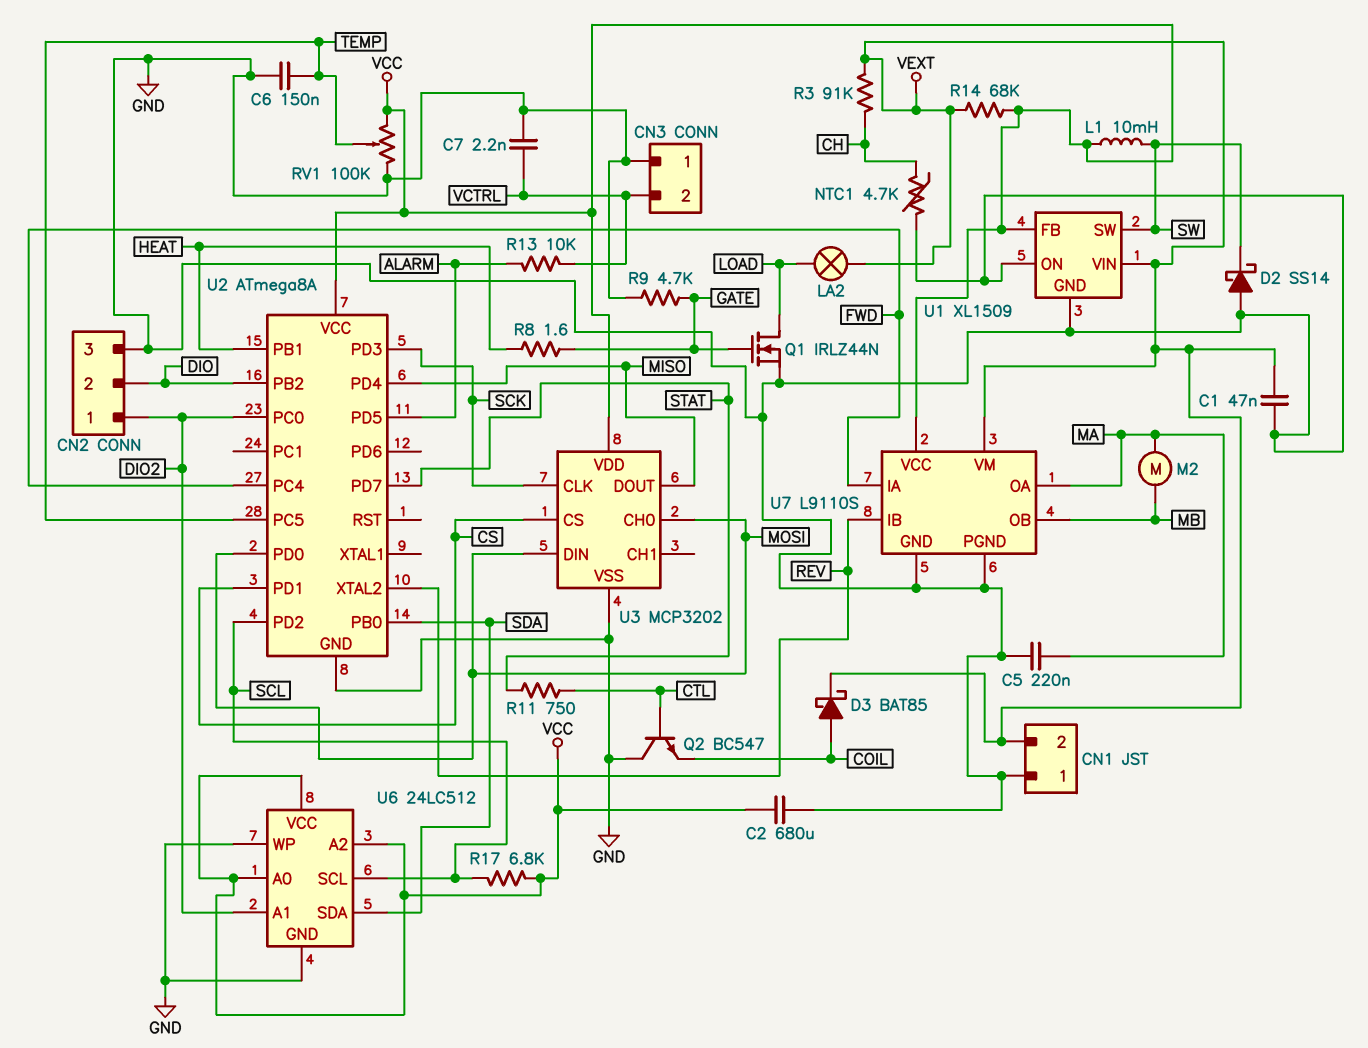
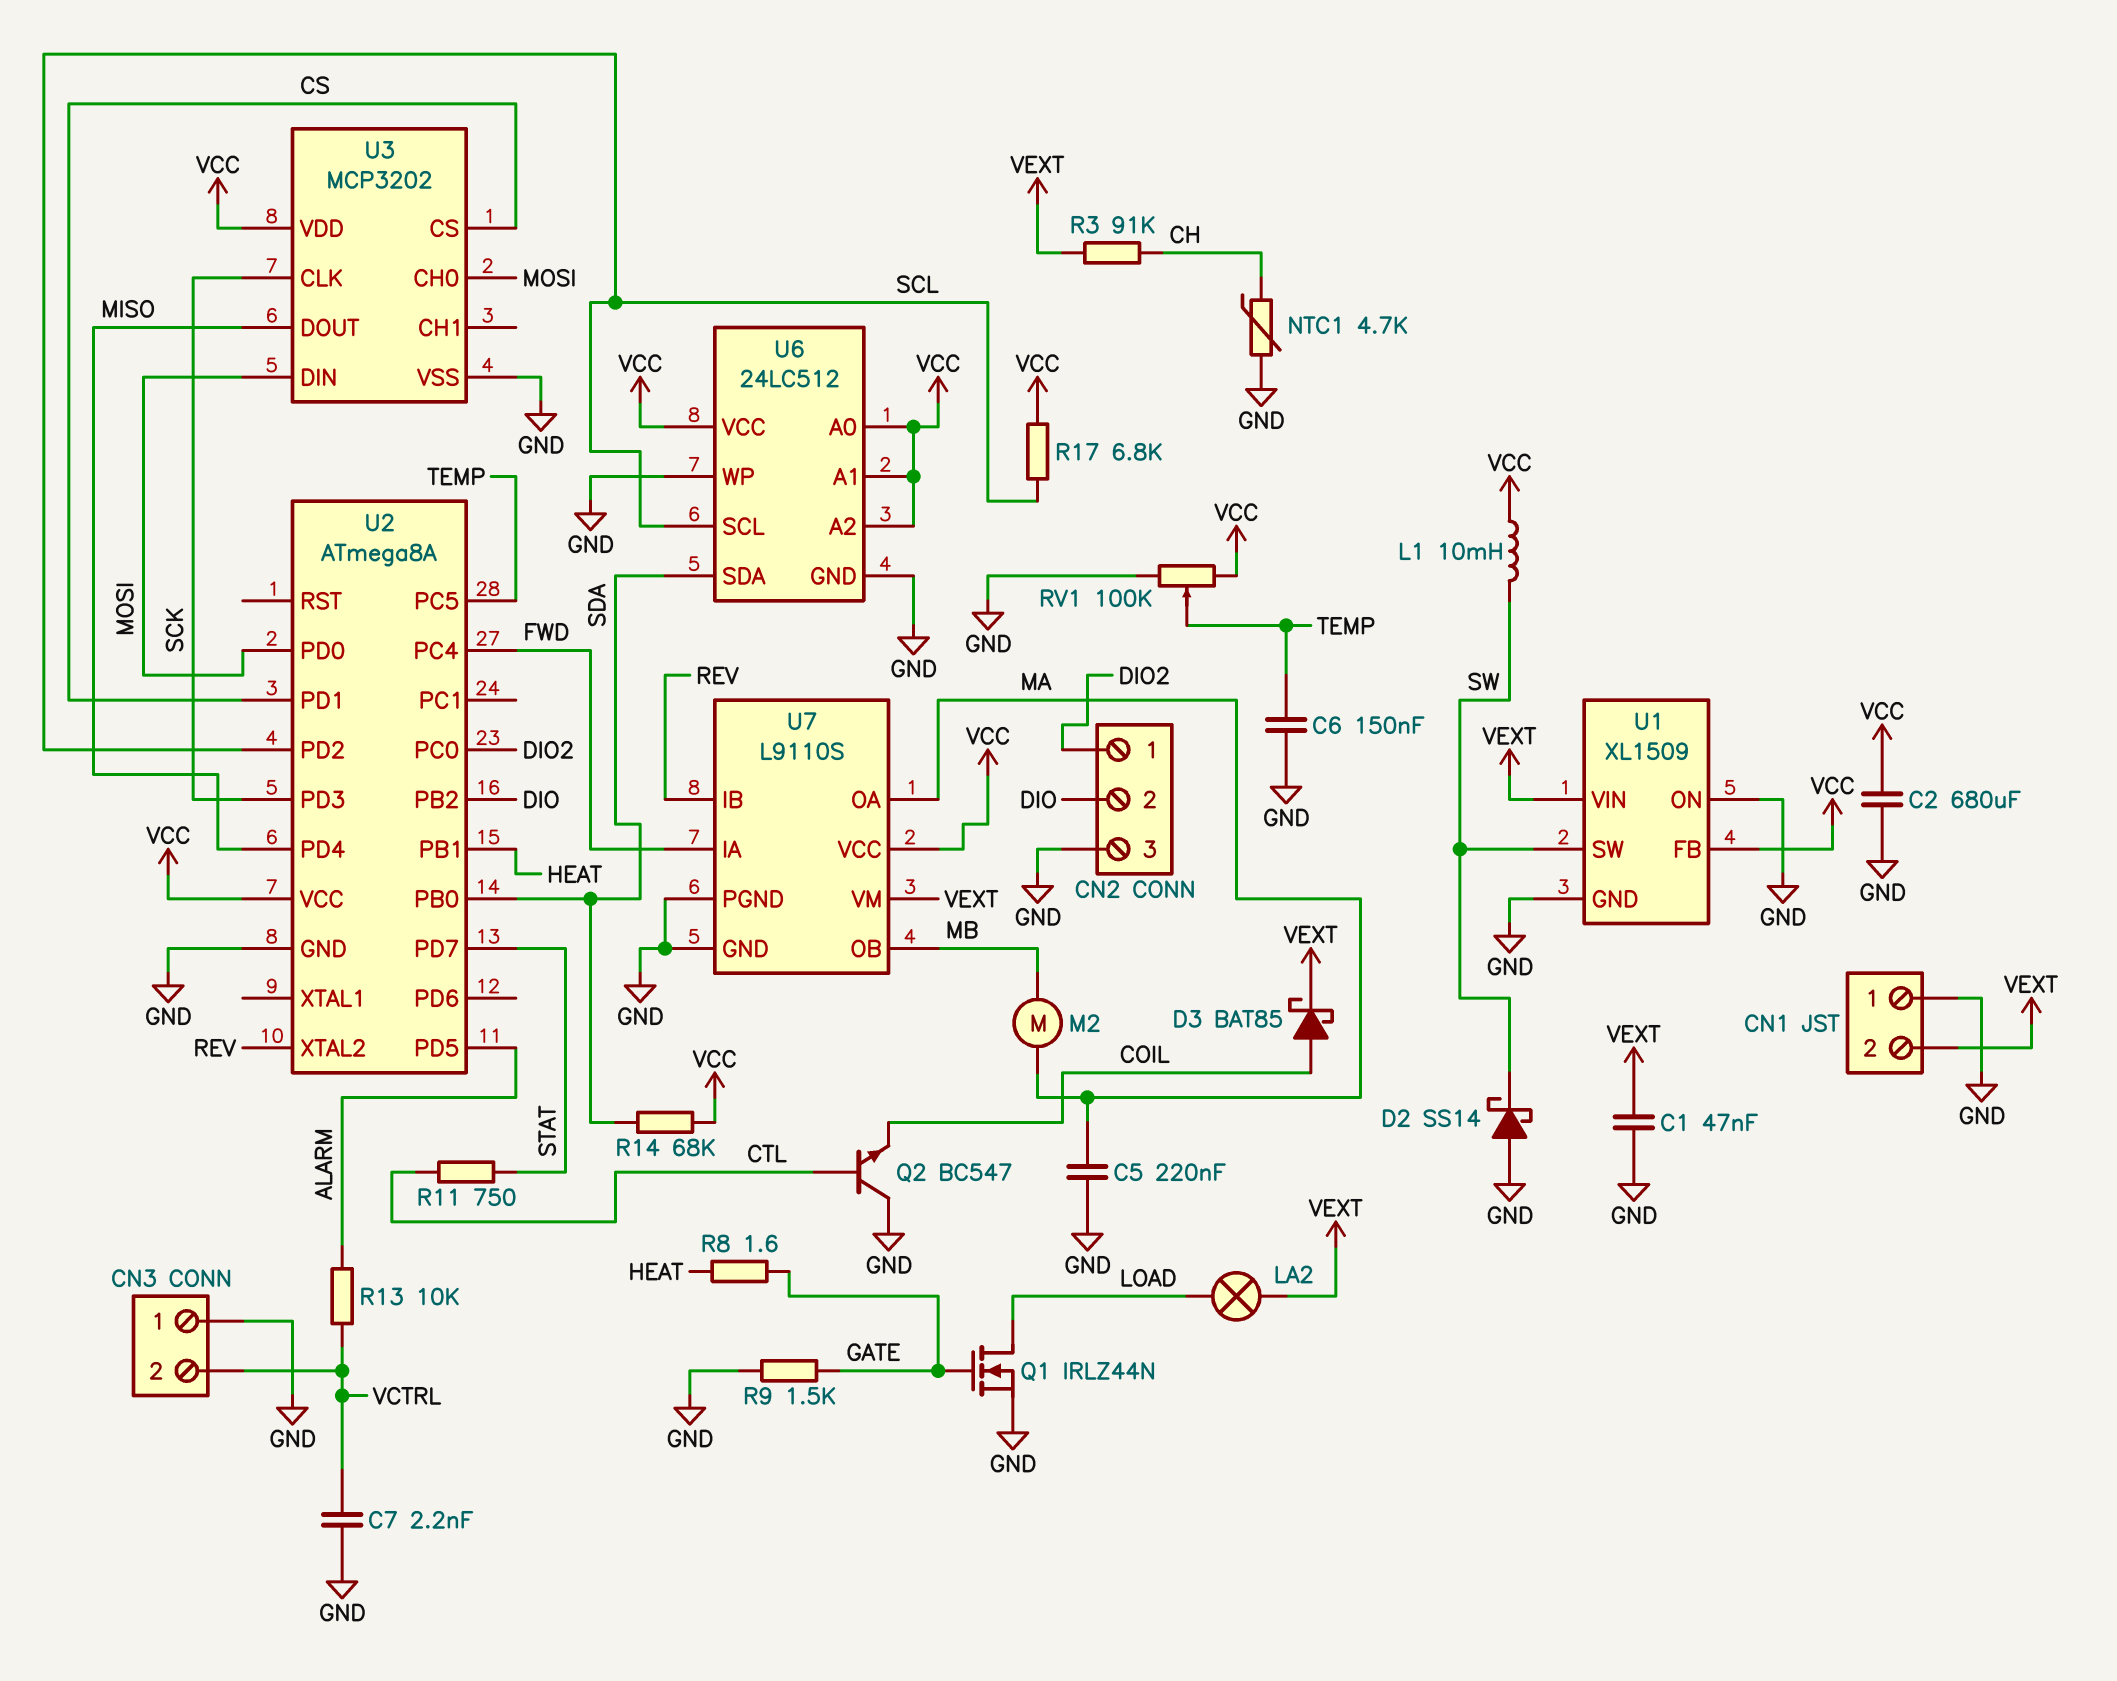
R9: 4.7k (GATE, GND) -> 1.5k (GATE, GND)
R14: 68k (VCC, VEXT) -> 68k (SDA, VCC)
U6 pin A1: DIO2 -> VCC

